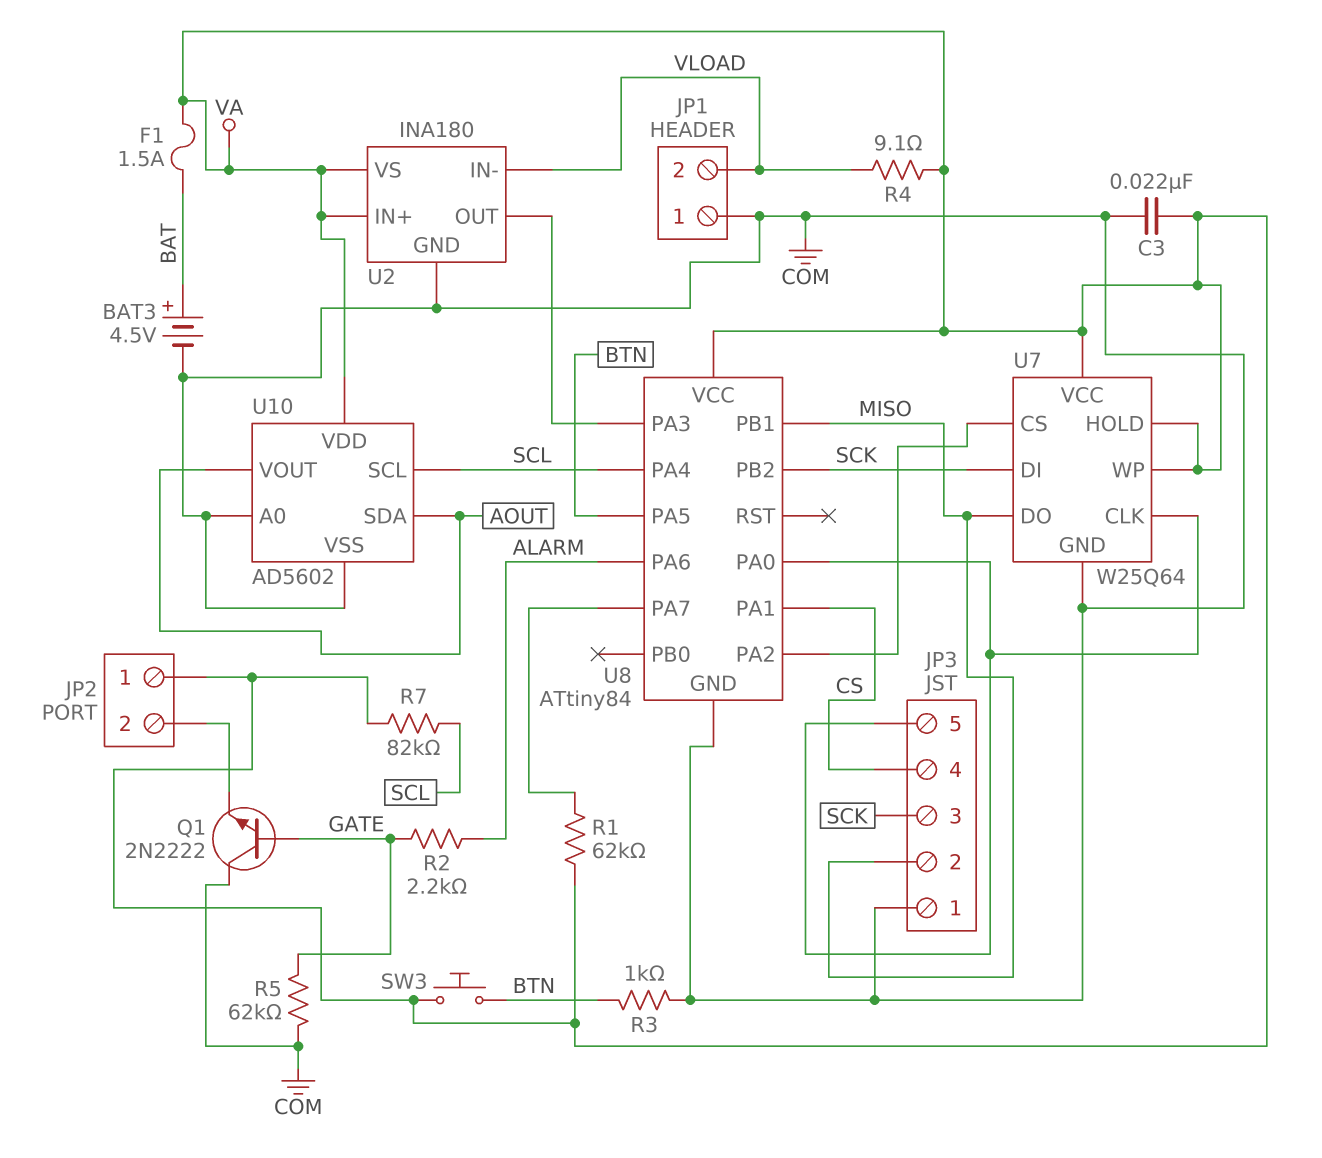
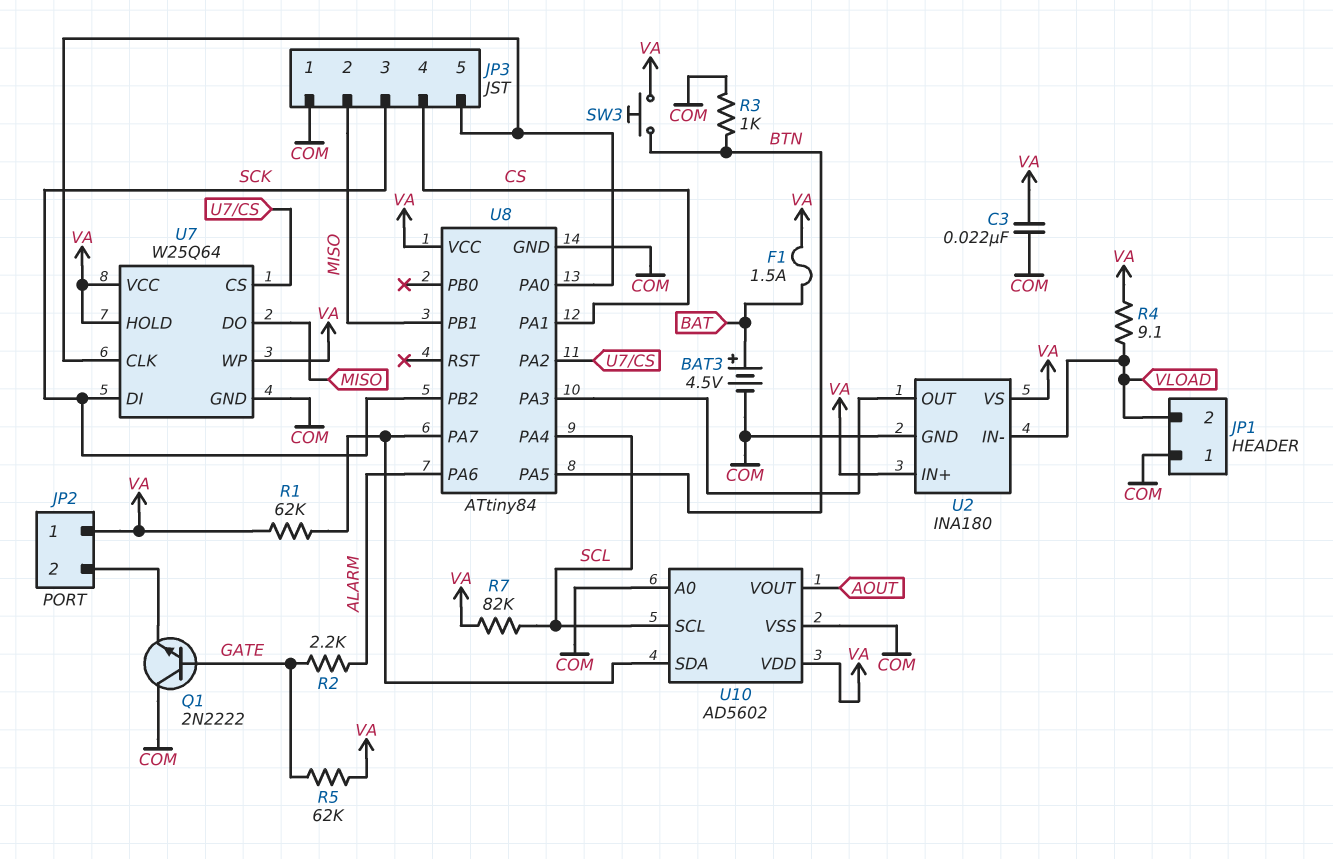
R5: 62k (COM, GATE) -> 62k (GATE, VA)
U10 pin SDA: AOUT -> U8/PA7

